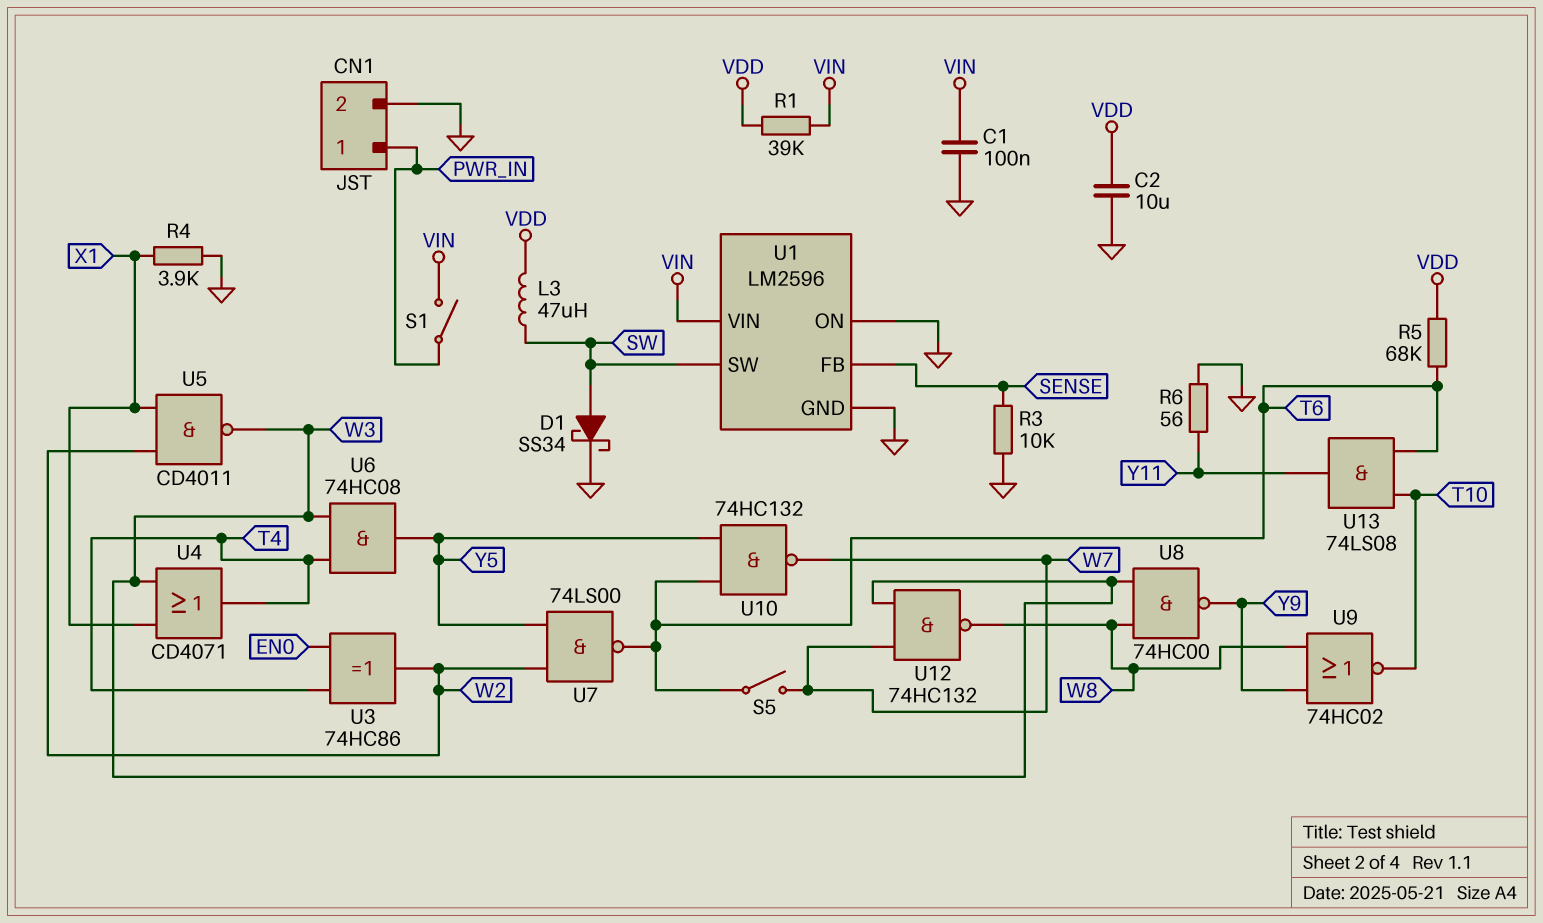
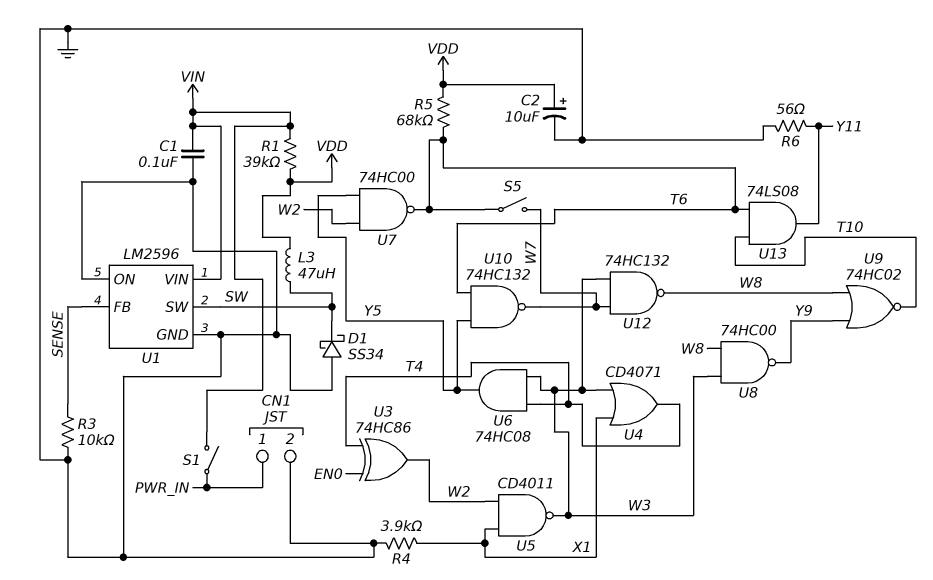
C2: 10uF (GND, VDD) -> 10uF (plus VDD, minus GND)
D1: schottky SS34 (A SW, K GND) -> schottky SS34 (A GND, K SW)
U7: NAND 74LS00 (in W2, in Y5, out T6) -> NAND 74HC00 (in W2, in Y5, out T6)

